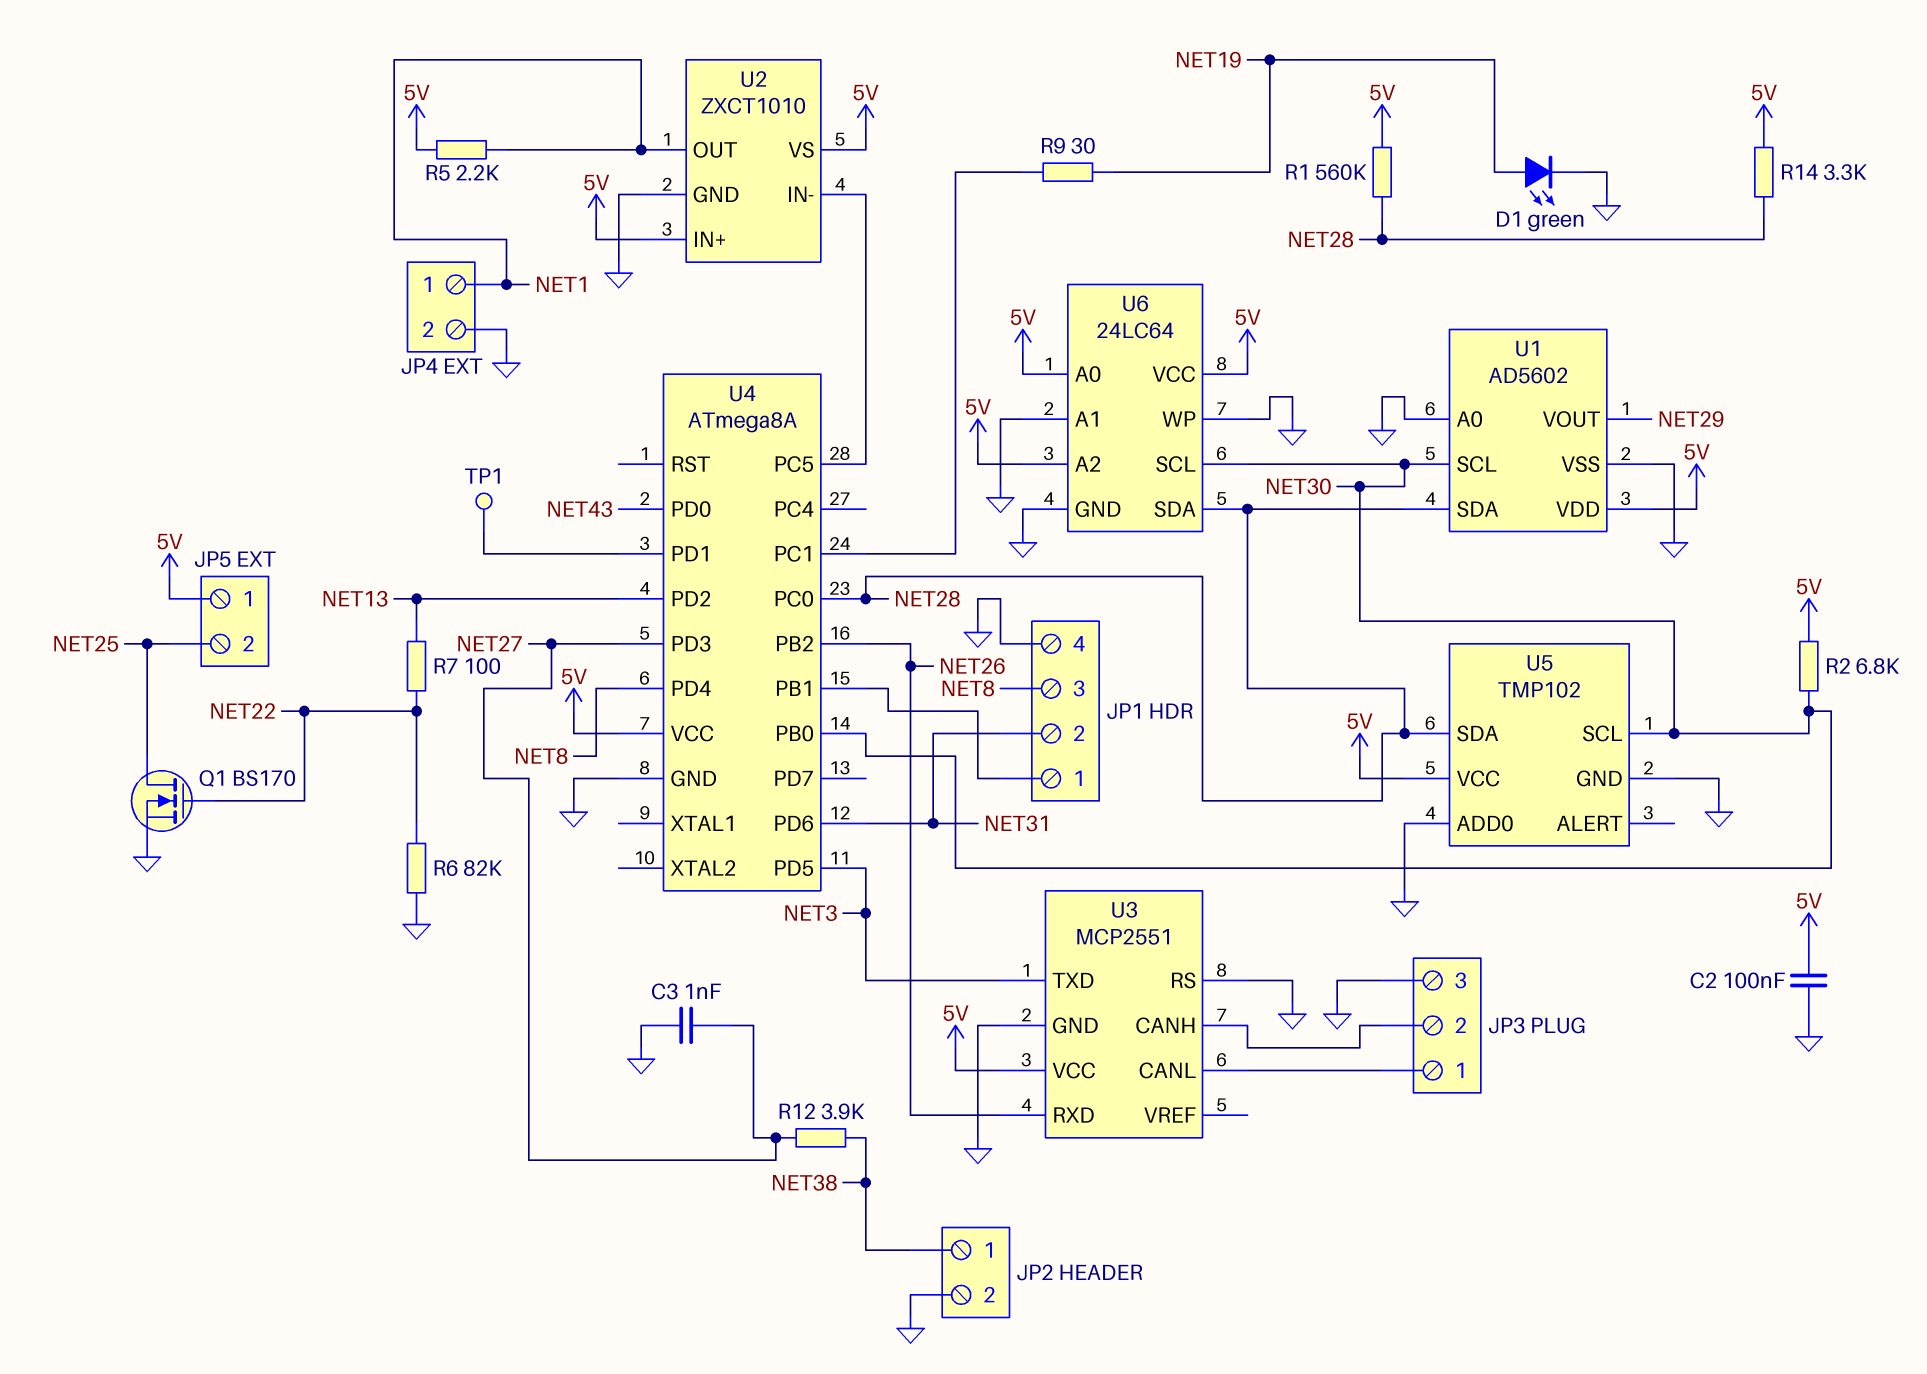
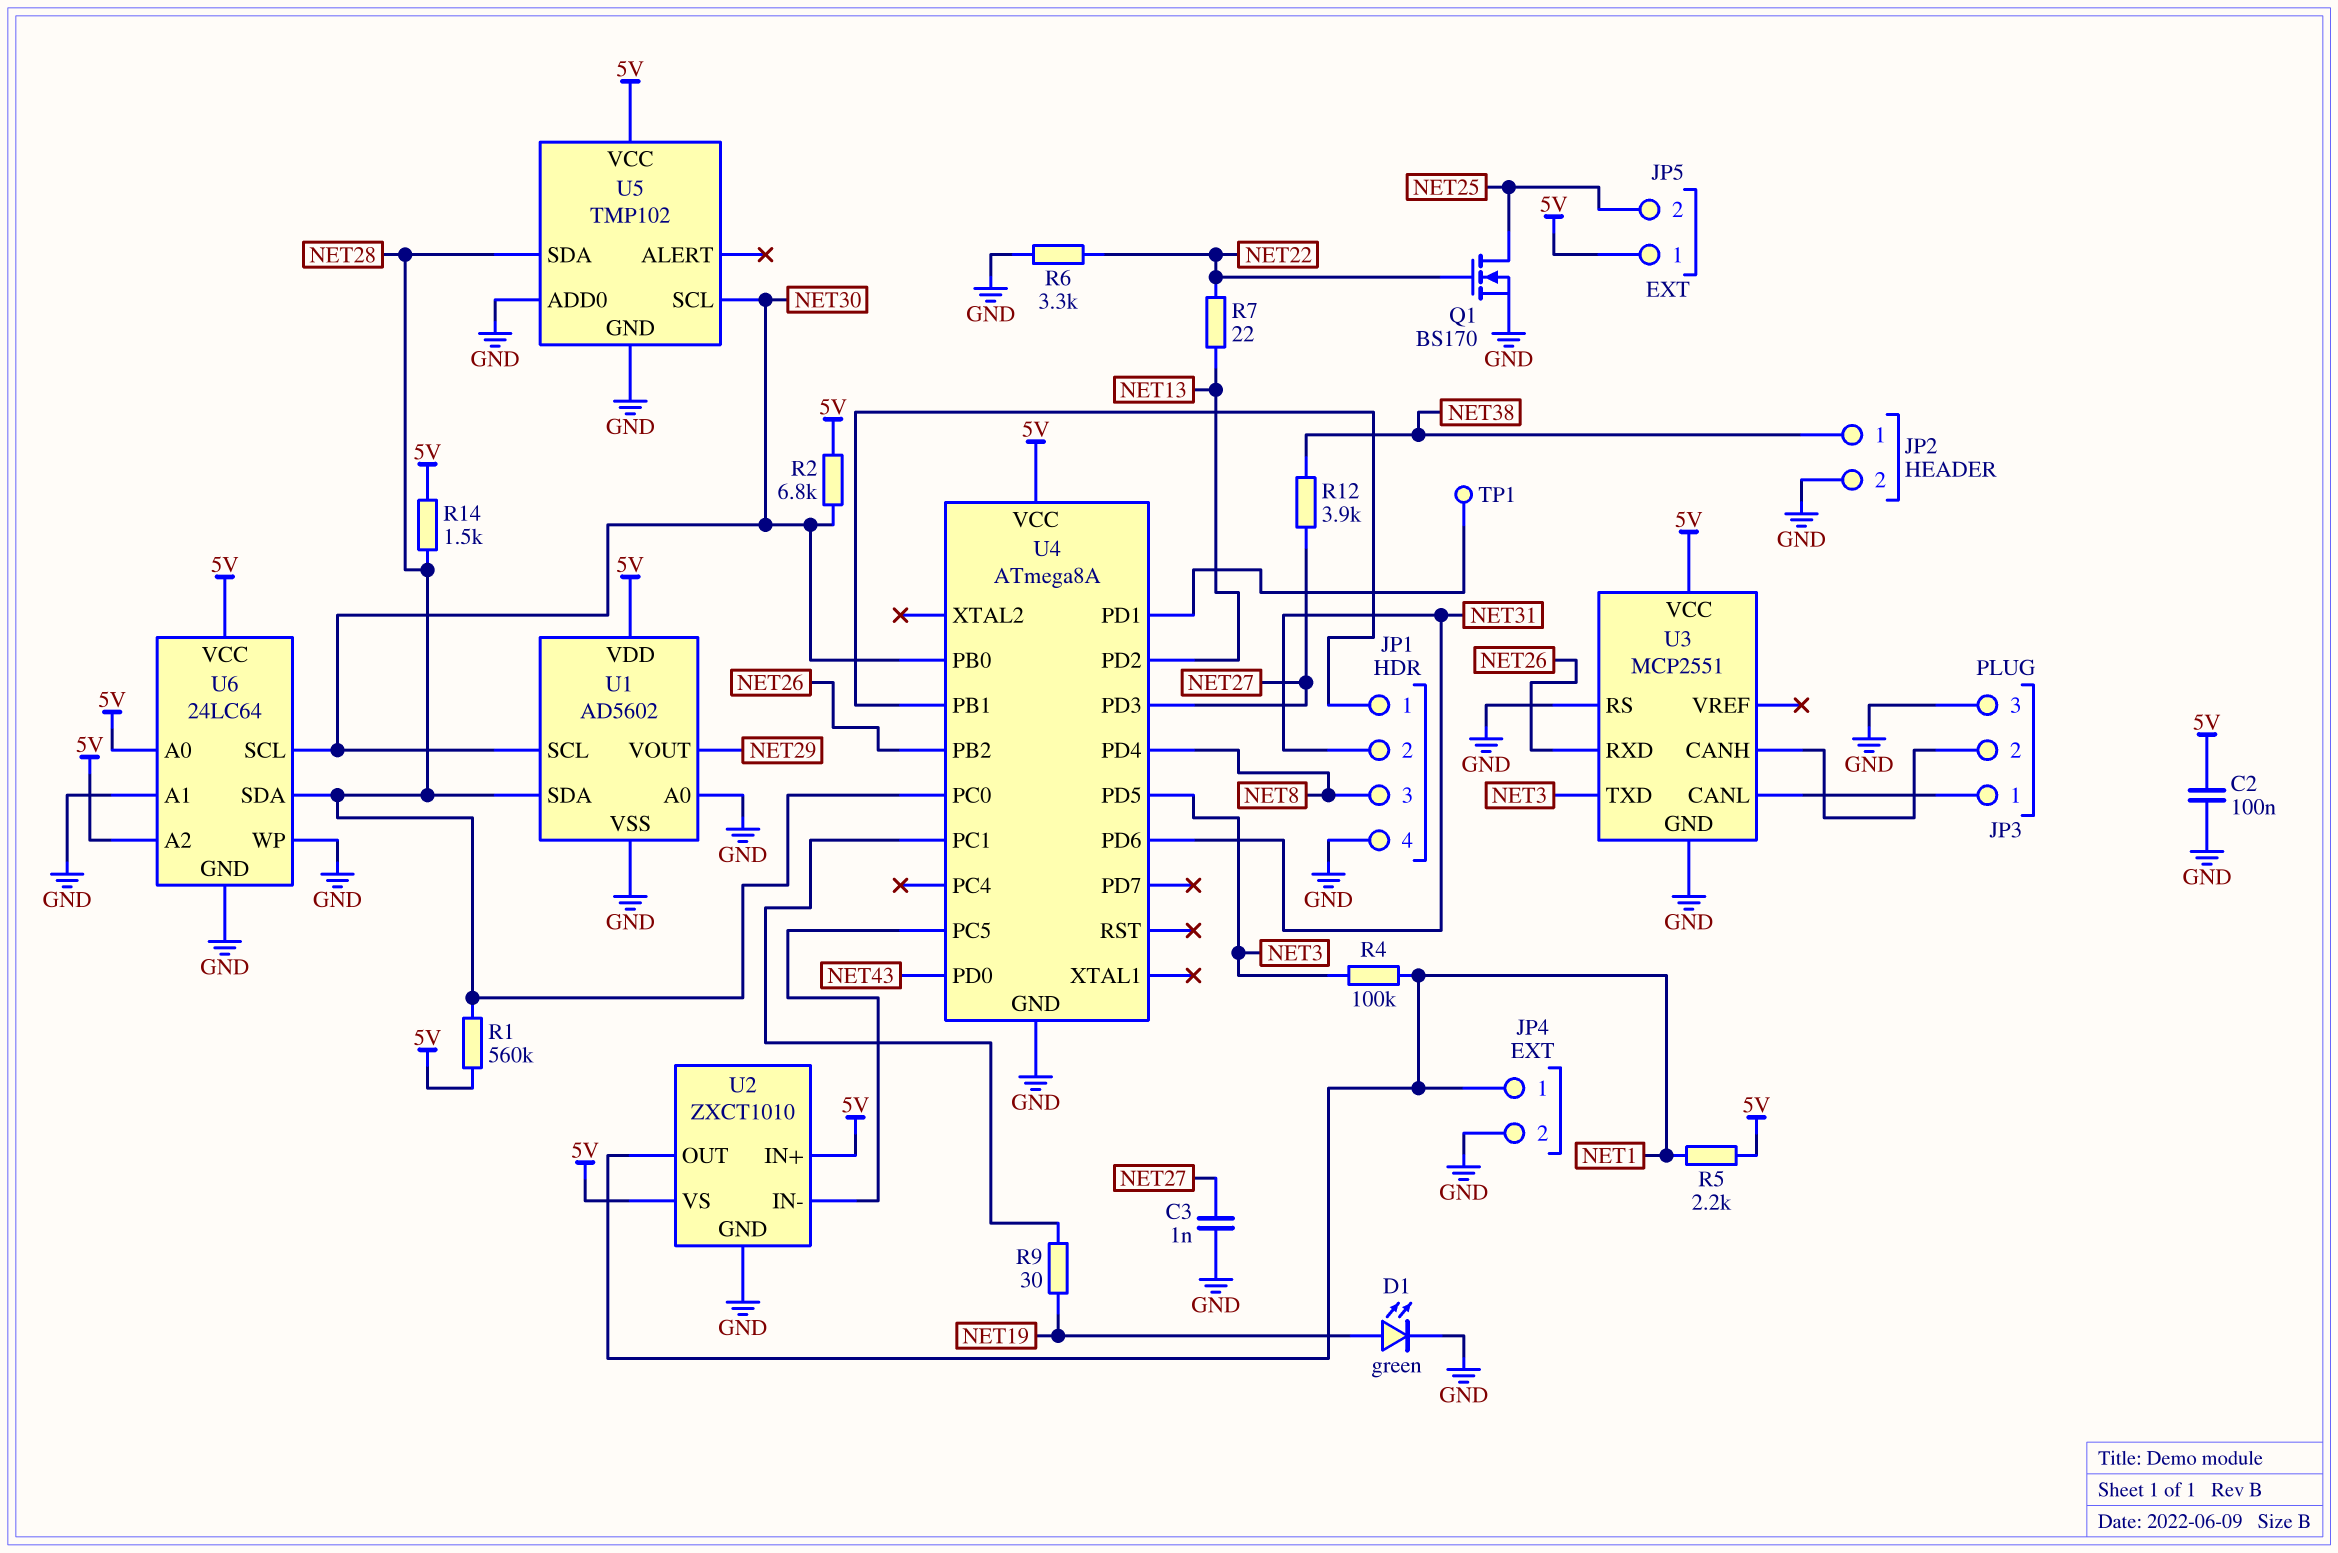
R4: none -> 100k (NET1, NET3)
R6: 82k (GND, NET22) -> 3.3k (GND, NET22)
R7: 100 (NET13, NET22) -> 22 (NET13, NET22)
R14: 3.3k (5V, NET28) -> 1.5k (5V, NET28)

